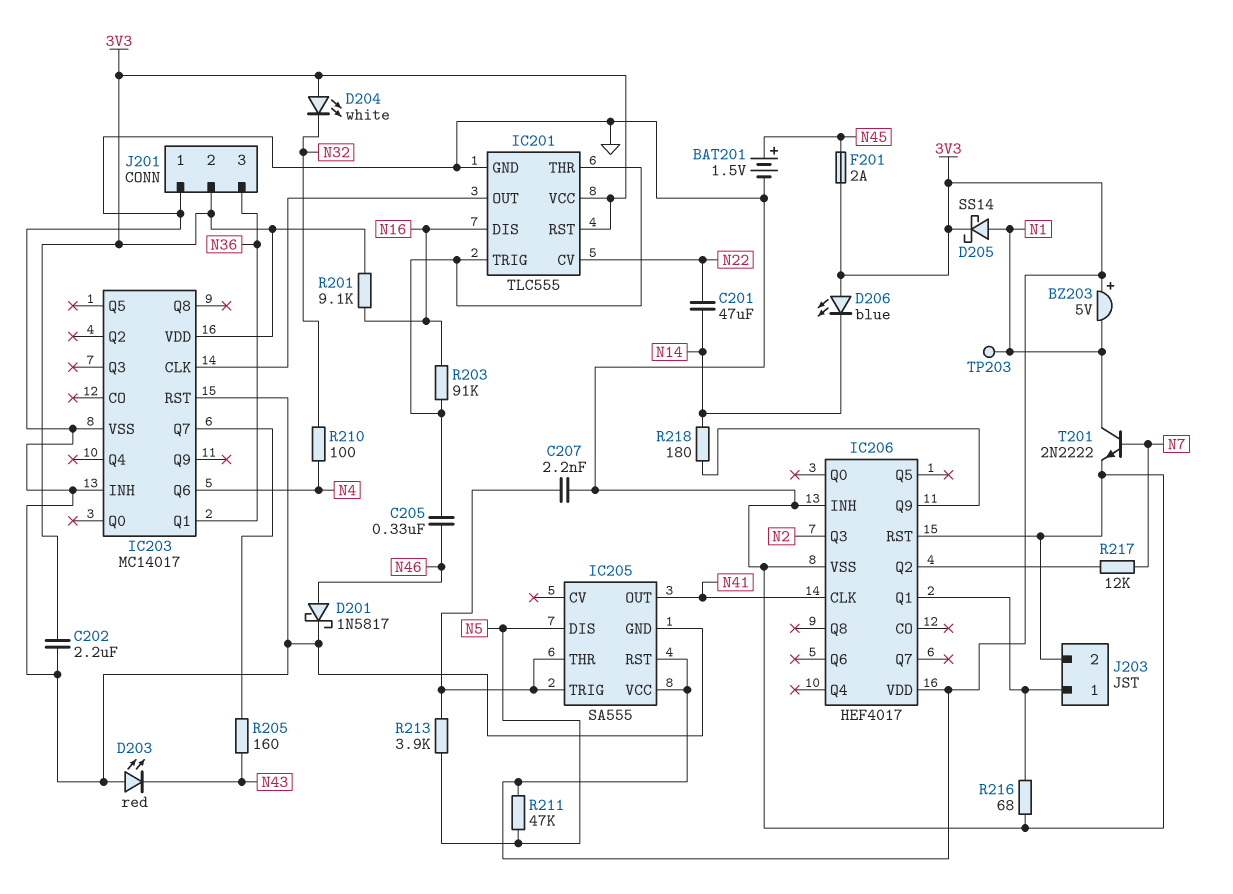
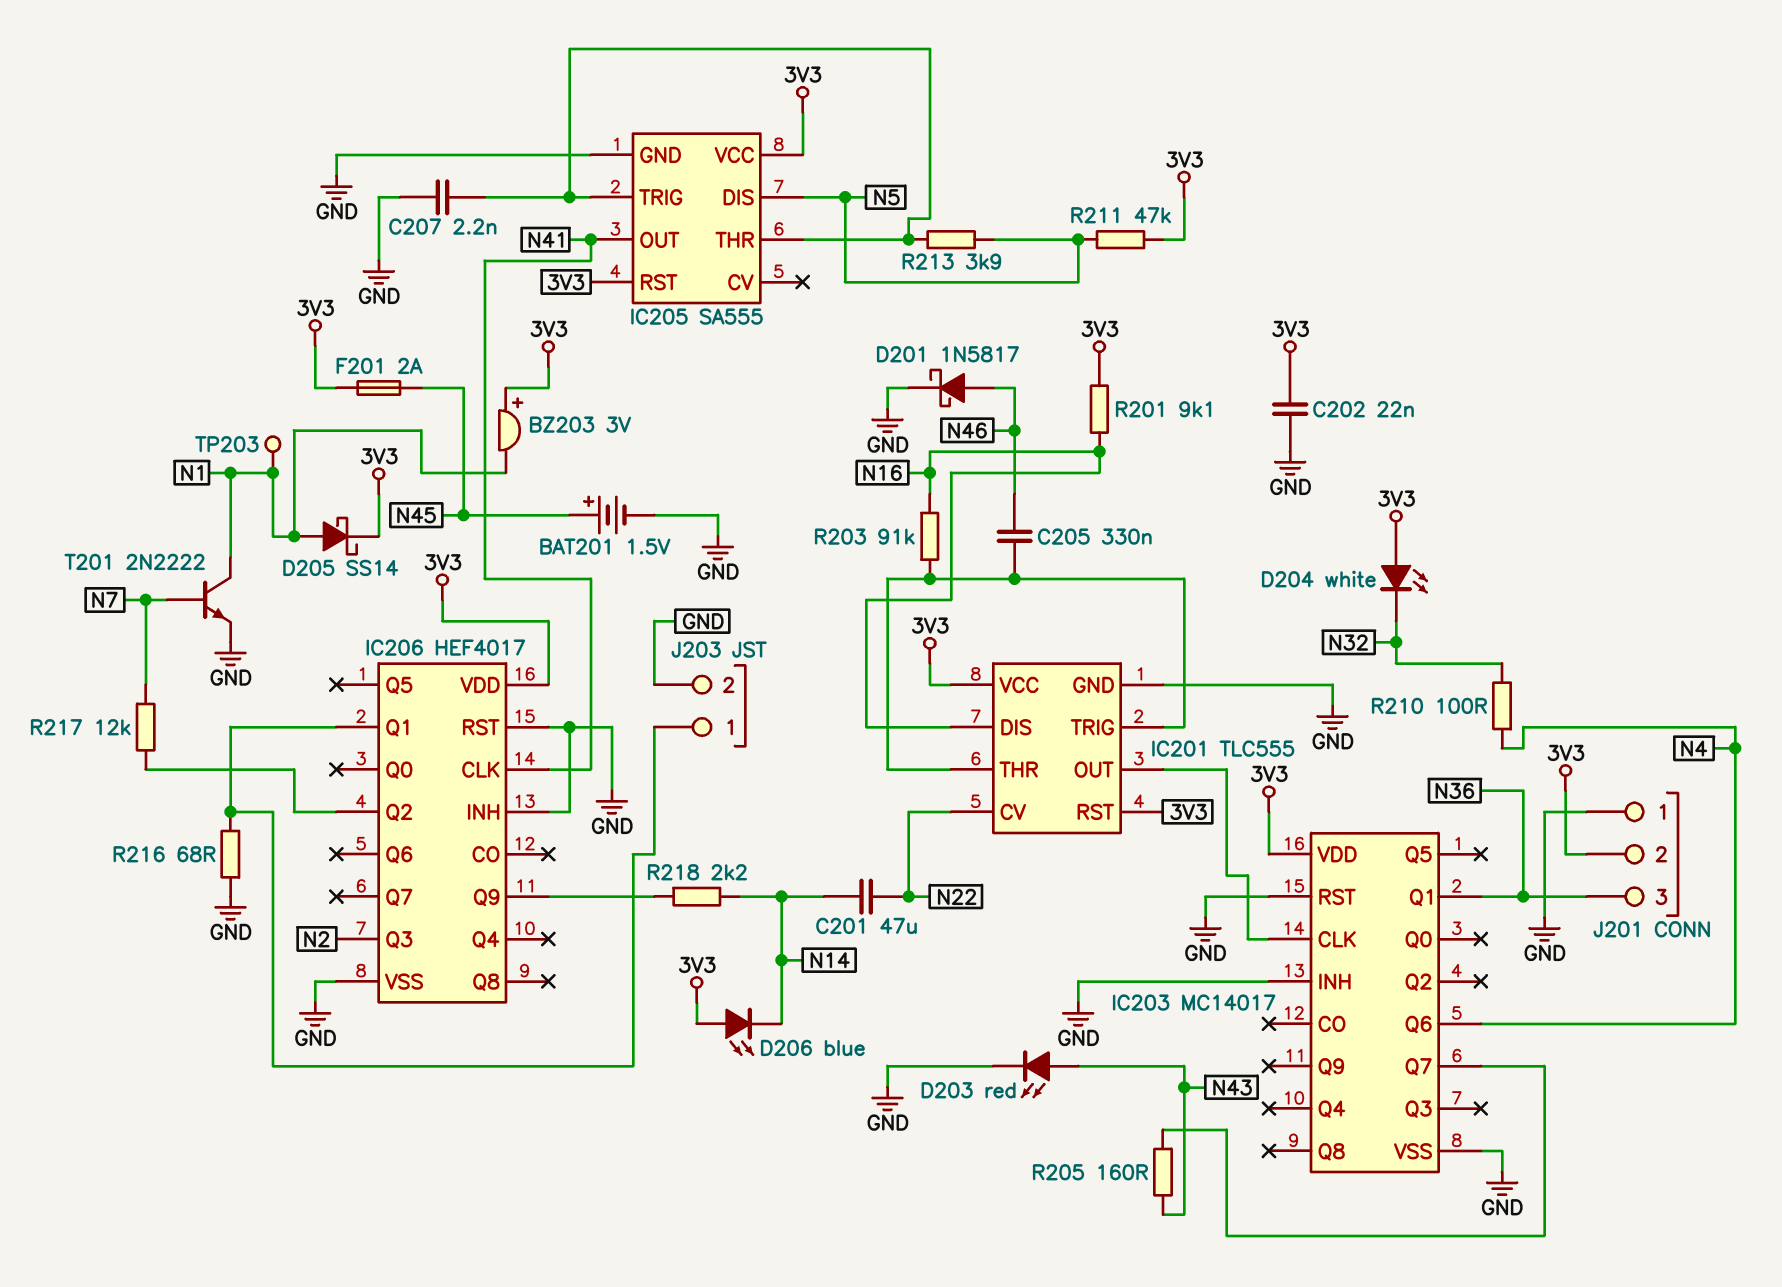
BZ203: buzzer 5V (plus 3V3, minus N1) -> buzzer 3V (plus 3V3, minus N1)
C202: 2.2uF (3V3, GND) -> 22nF (3V3, GND)
D203: LED red (A GND, K N43) -> LED red (A N43, K GND)
R218: 180 (IC206/Q9, N14) -> 2.2k (IC206/Q9, N14)

